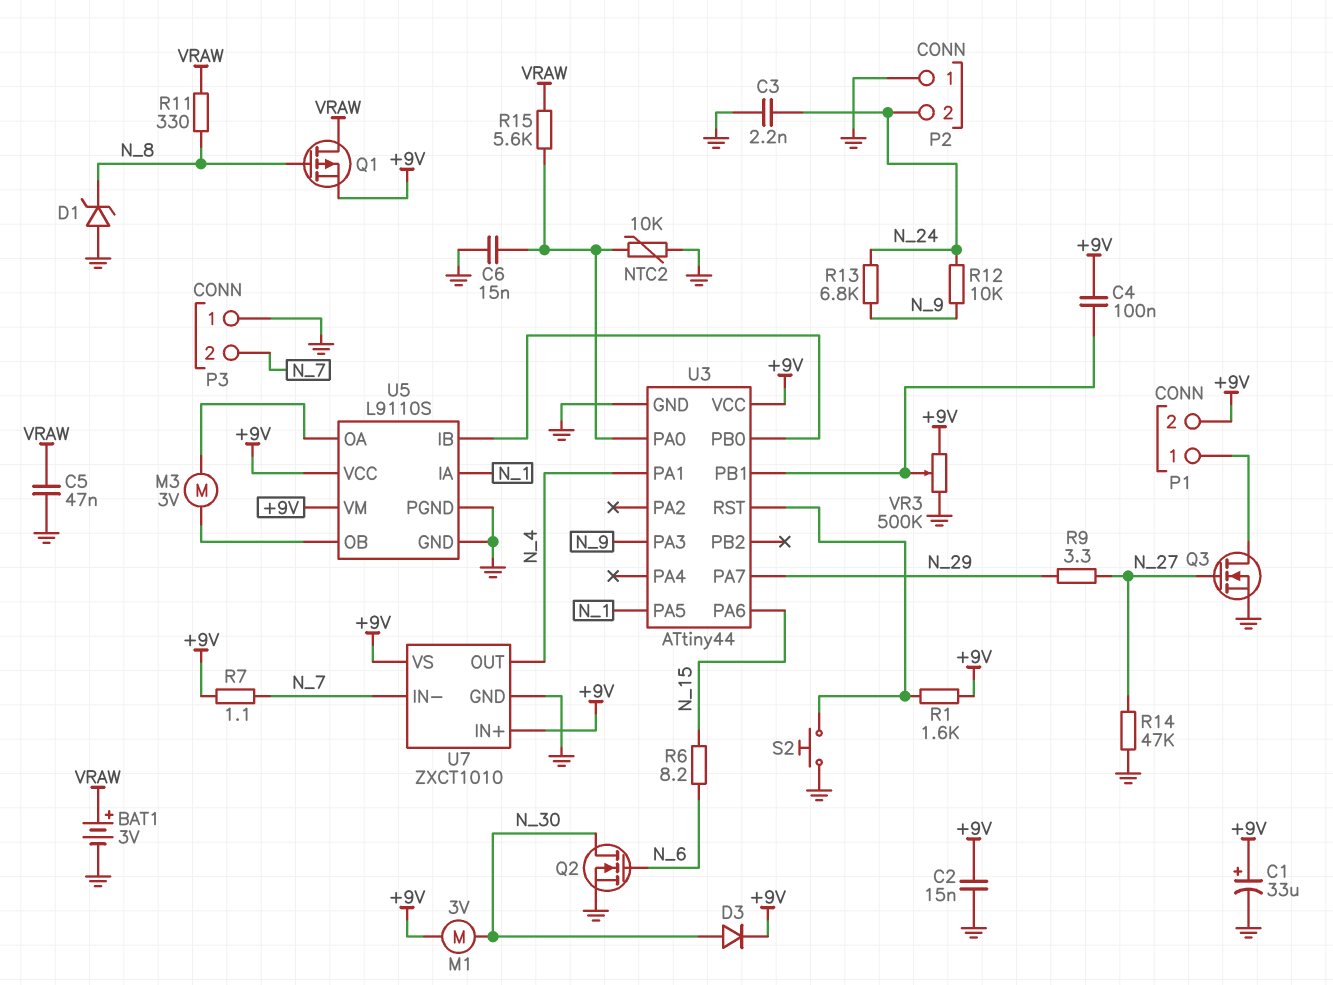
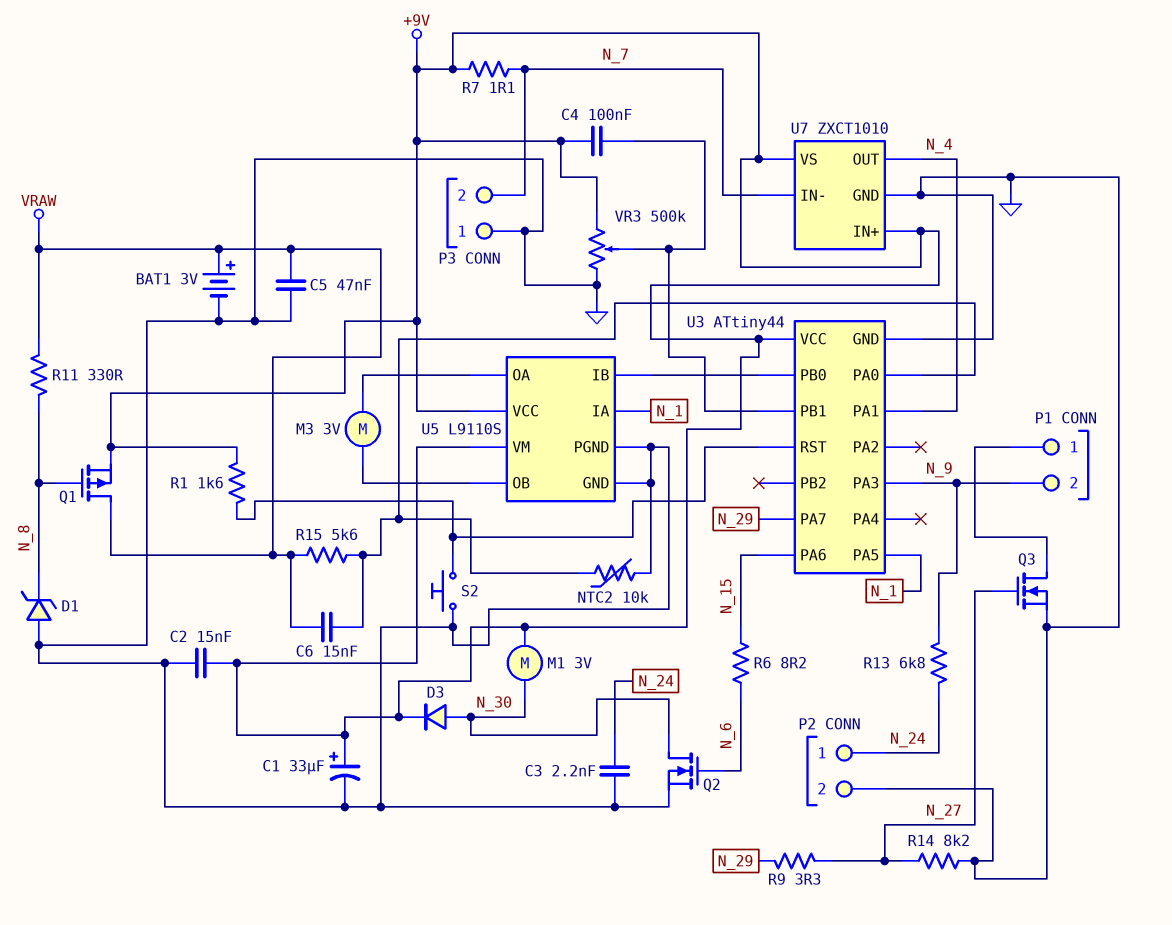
C6: 15nF (GND, U3/PA0) -> 15nF (U3/PA0, VRAW)
P1 pin 2: +9V -> N_9
P2 pin 1: GND -> N_24
P2 pin 2: N_24 -> GND
R12: 10k (N_9, N_24) -> none
R14: 47k (GND, N_27) -> 8.2k (GND, N_27)

